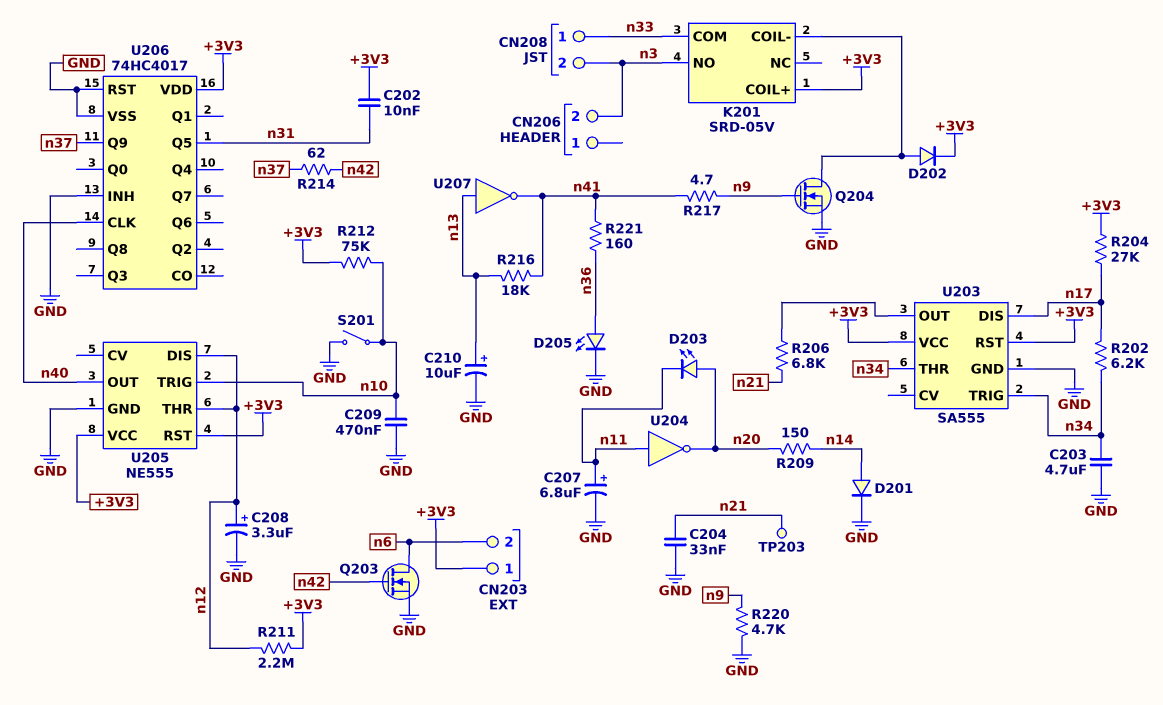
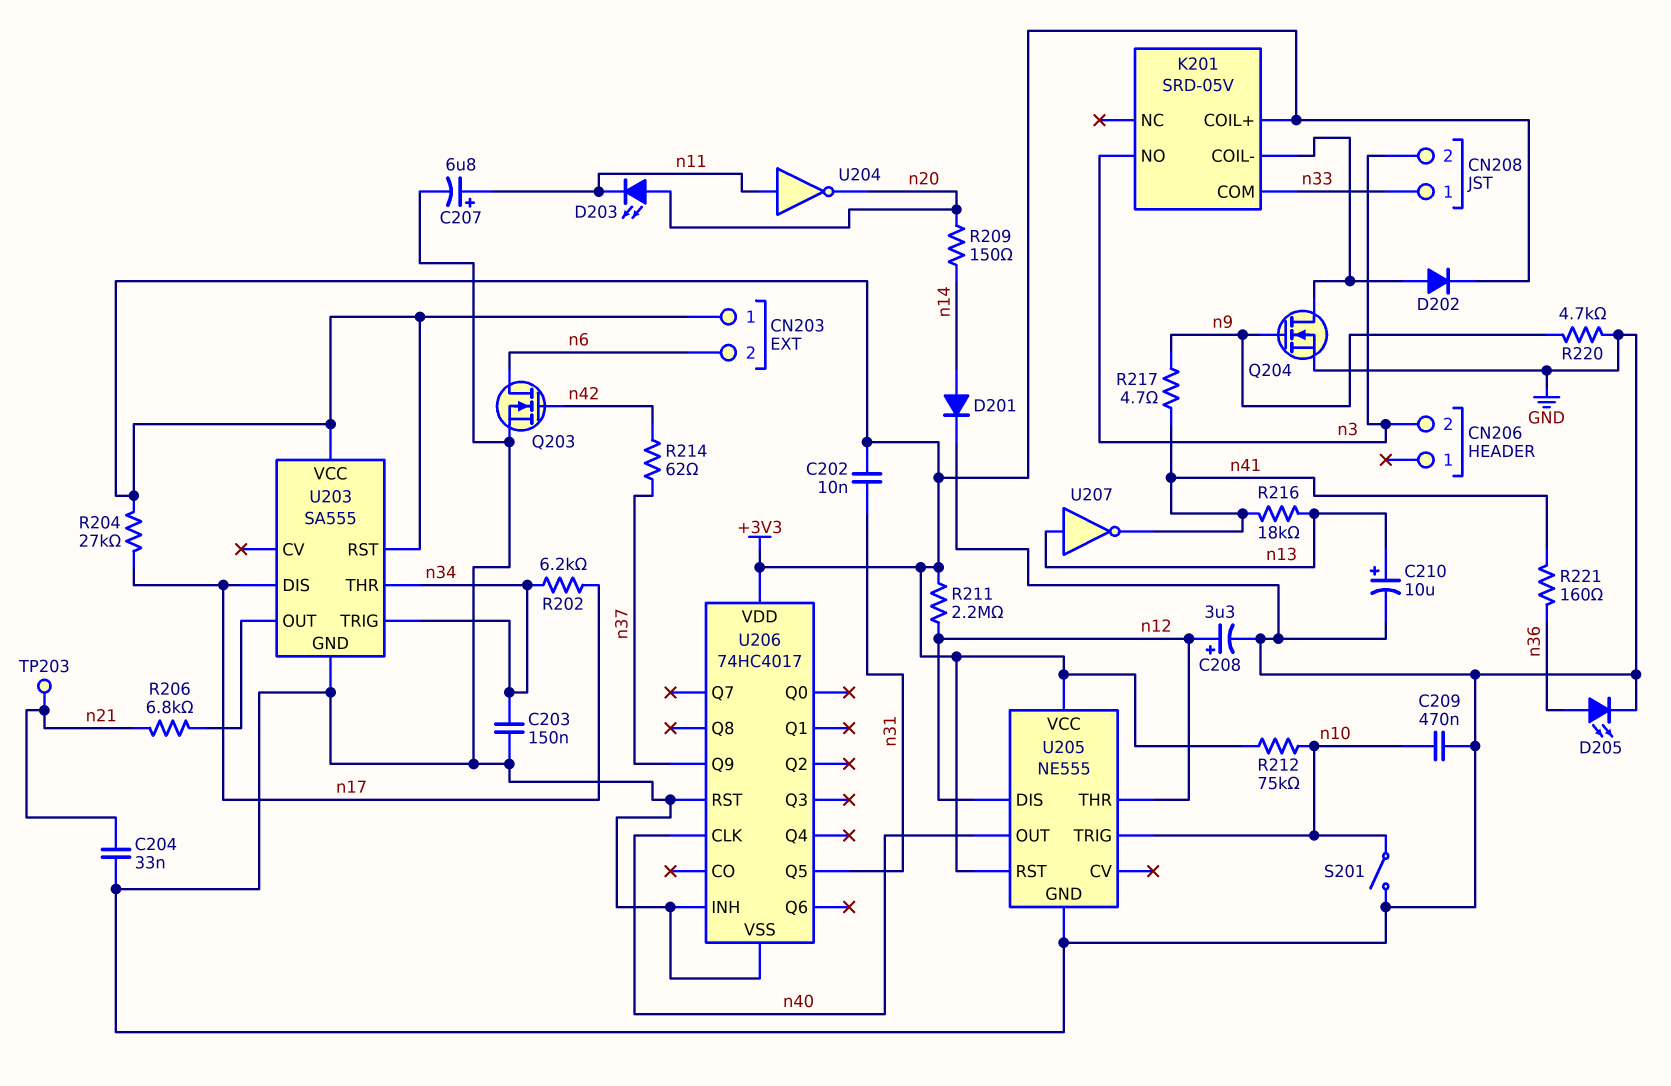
C203: 4.7uF (GND, n34) -> 150nF (GND, n34)

